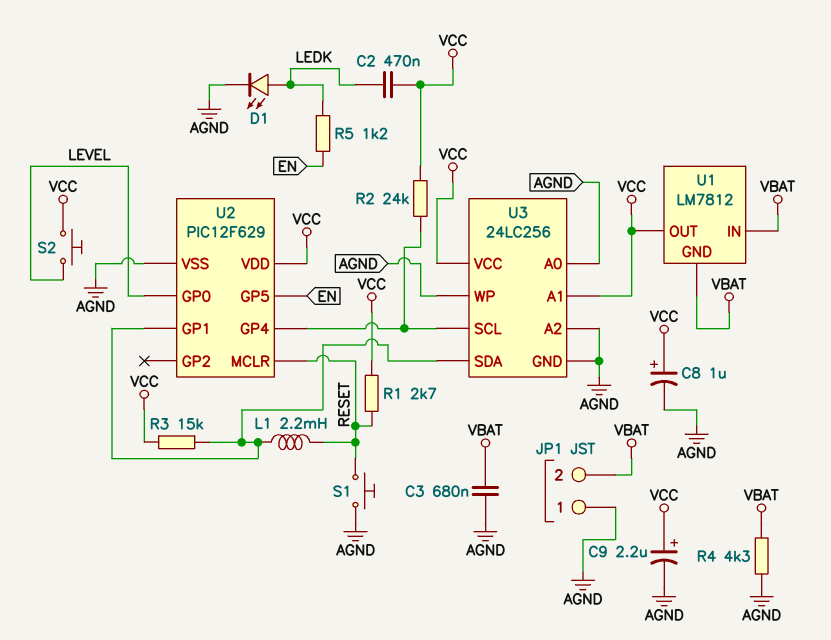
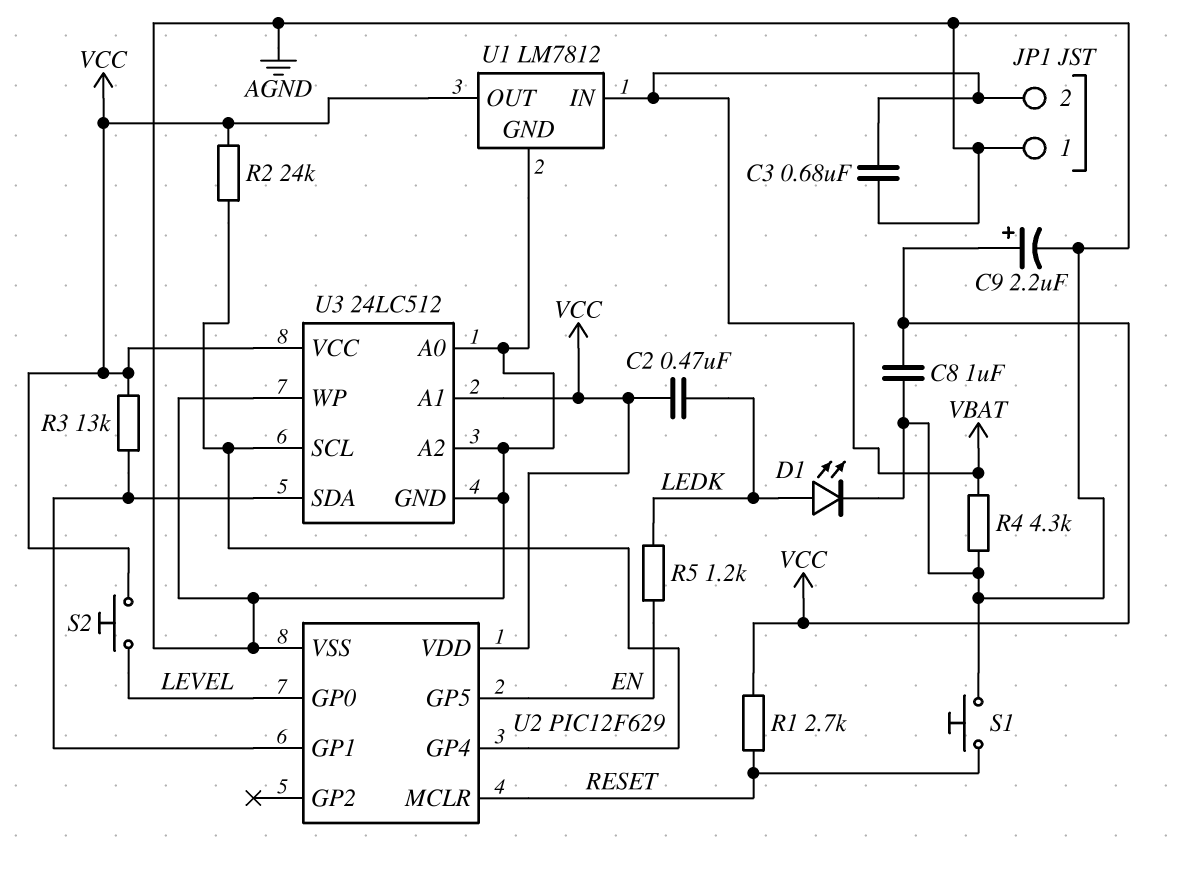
C8: 1uF (plus VCC, minus AGND) -> 1uF (AGND, VCC)
L1: 2.2mH (RESET, U2/GP1) -> none
R3: 15k (U2/GP1, VCC) -> 13k (U2/GP1, VCC)
U1 pin GND: VBAT -> AGND
U3: 24LC256 -> 24LC512

